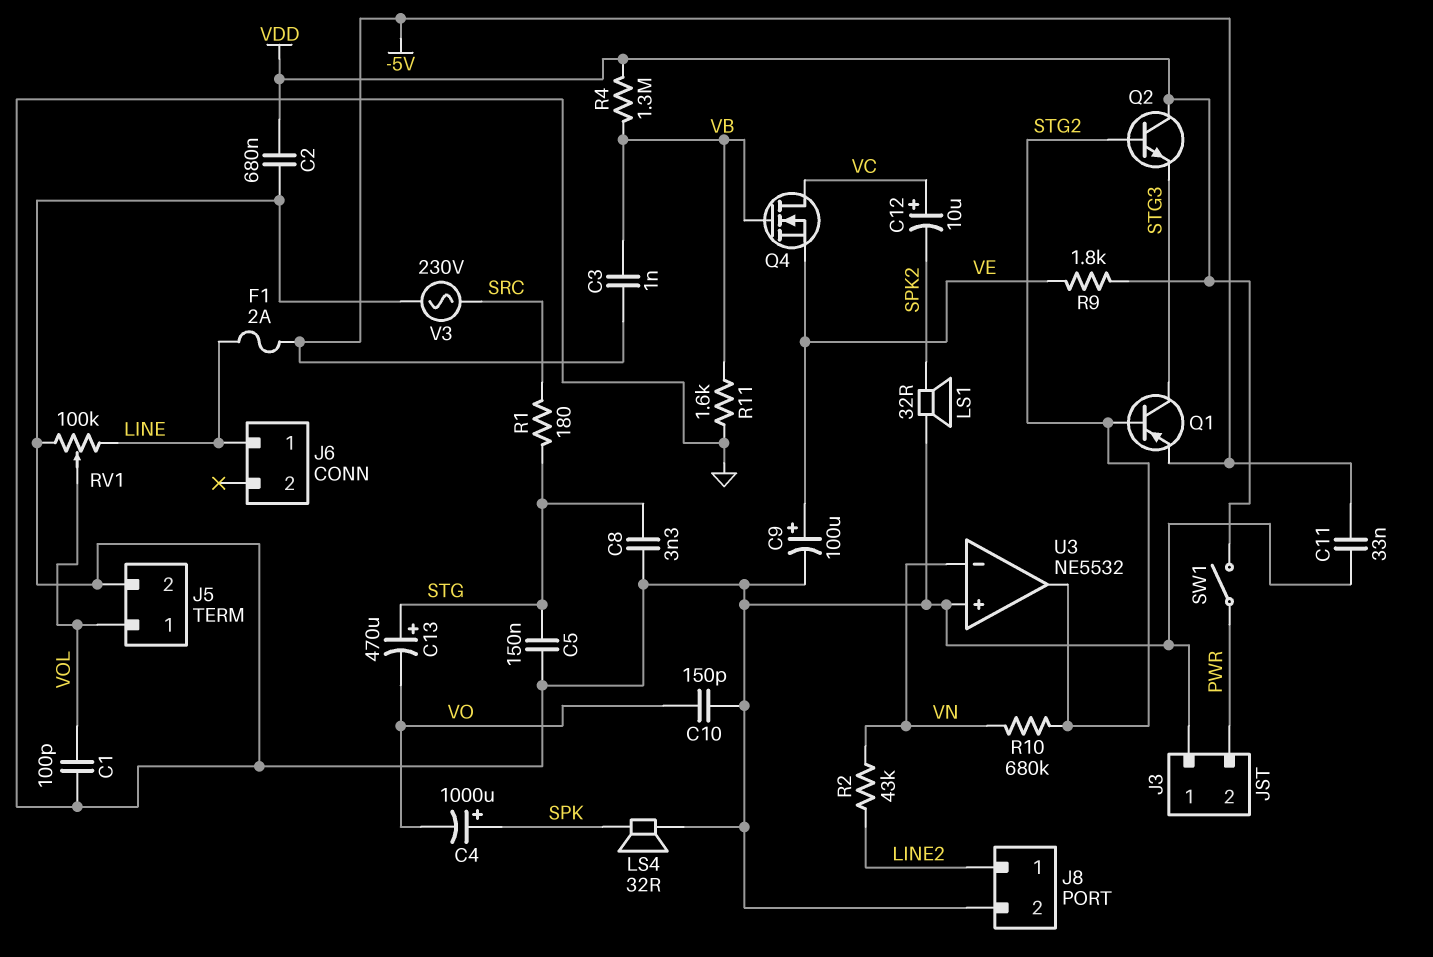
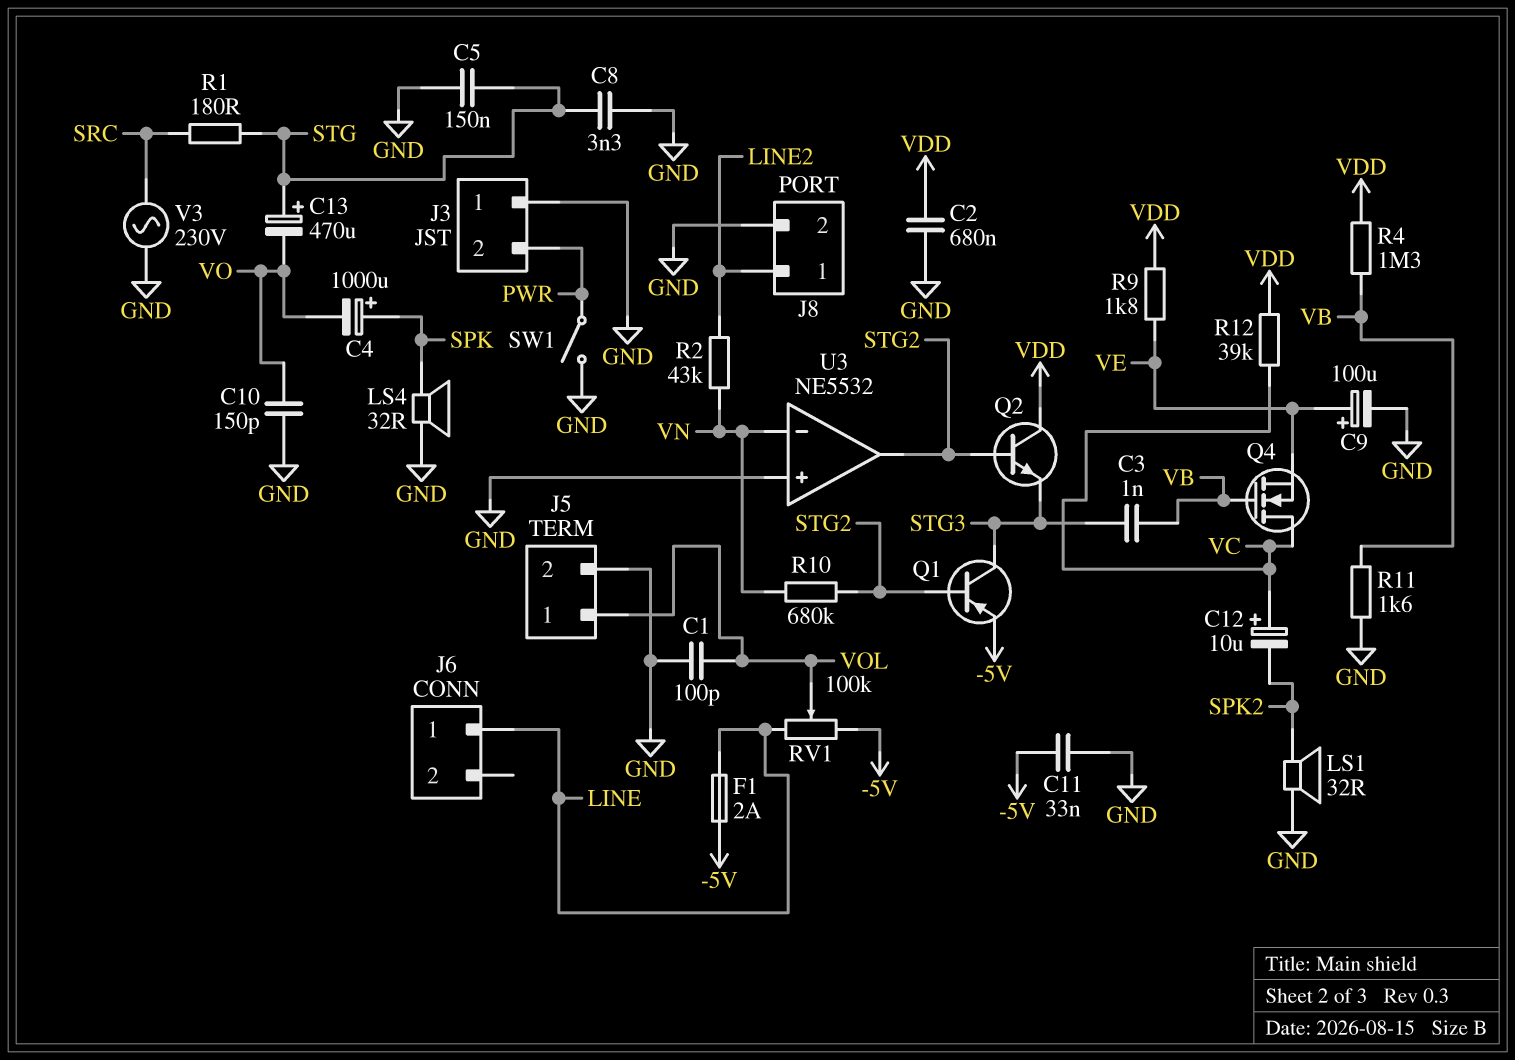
C3: 1nF (-5V, VB) -> 1nF (STG3, VB)
R12: none -> 39k (VC, VDD)
RV1: 100k (GND, LINE, wiper VOL) -> 100k (-5V, LINE, wiper VOL)
SW1: switch (PWR, VDD) -> switch (GND, PWR)

